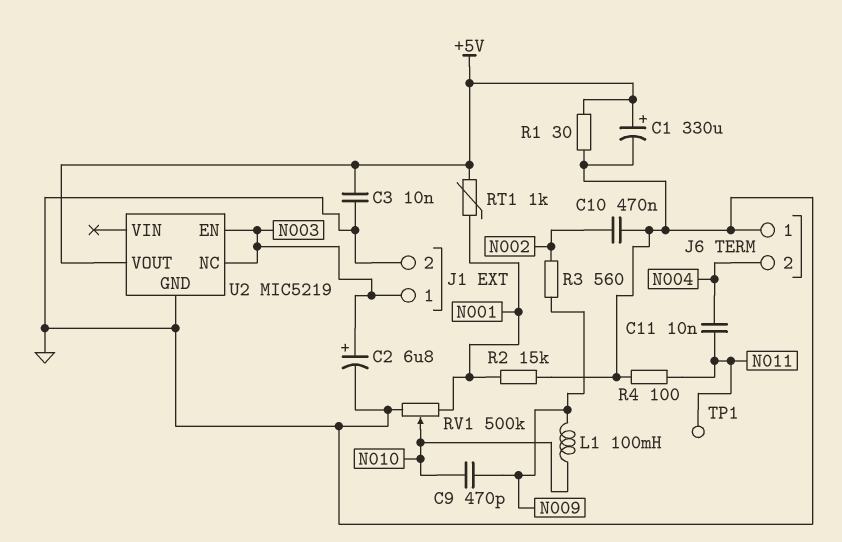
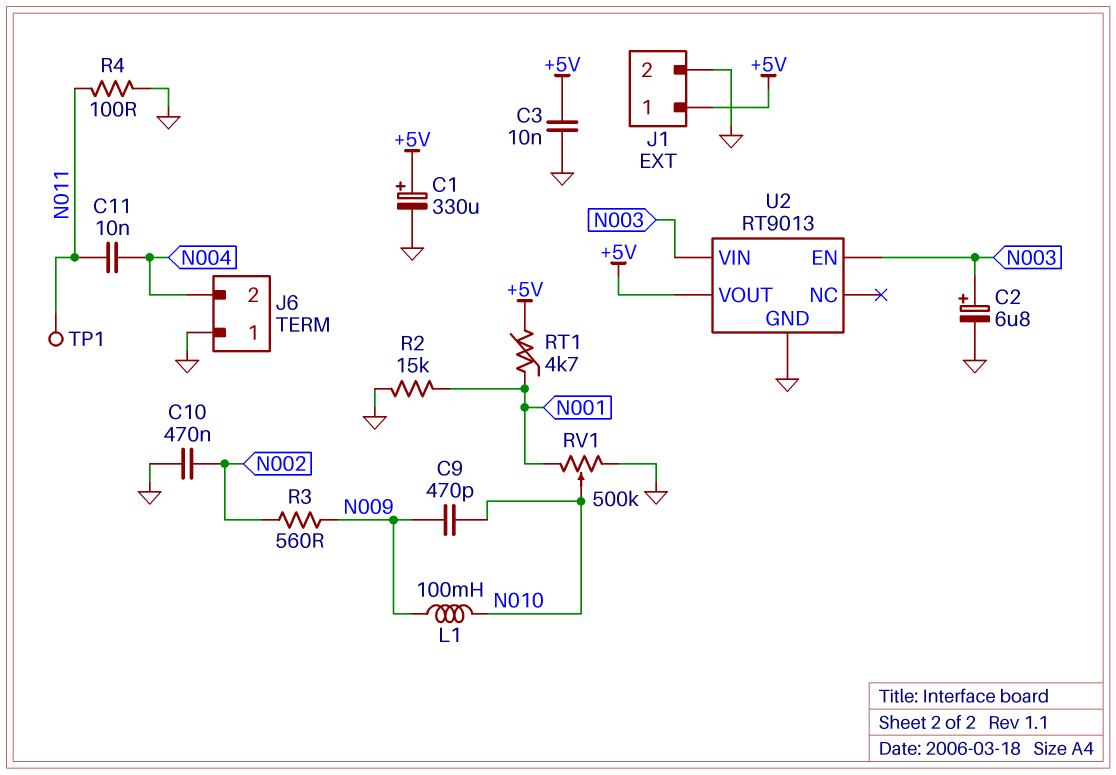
J1 pin 1: N003 -> +5V
R1: 30 (+5V, GND) -> none
RT1: 1k (+5V, N001) -> 4.7k (+5V, N001)
U2: MIC5219 -> RT9013
U2 pin NC: N003 -> none
U2 pin VIN: none -> N003

